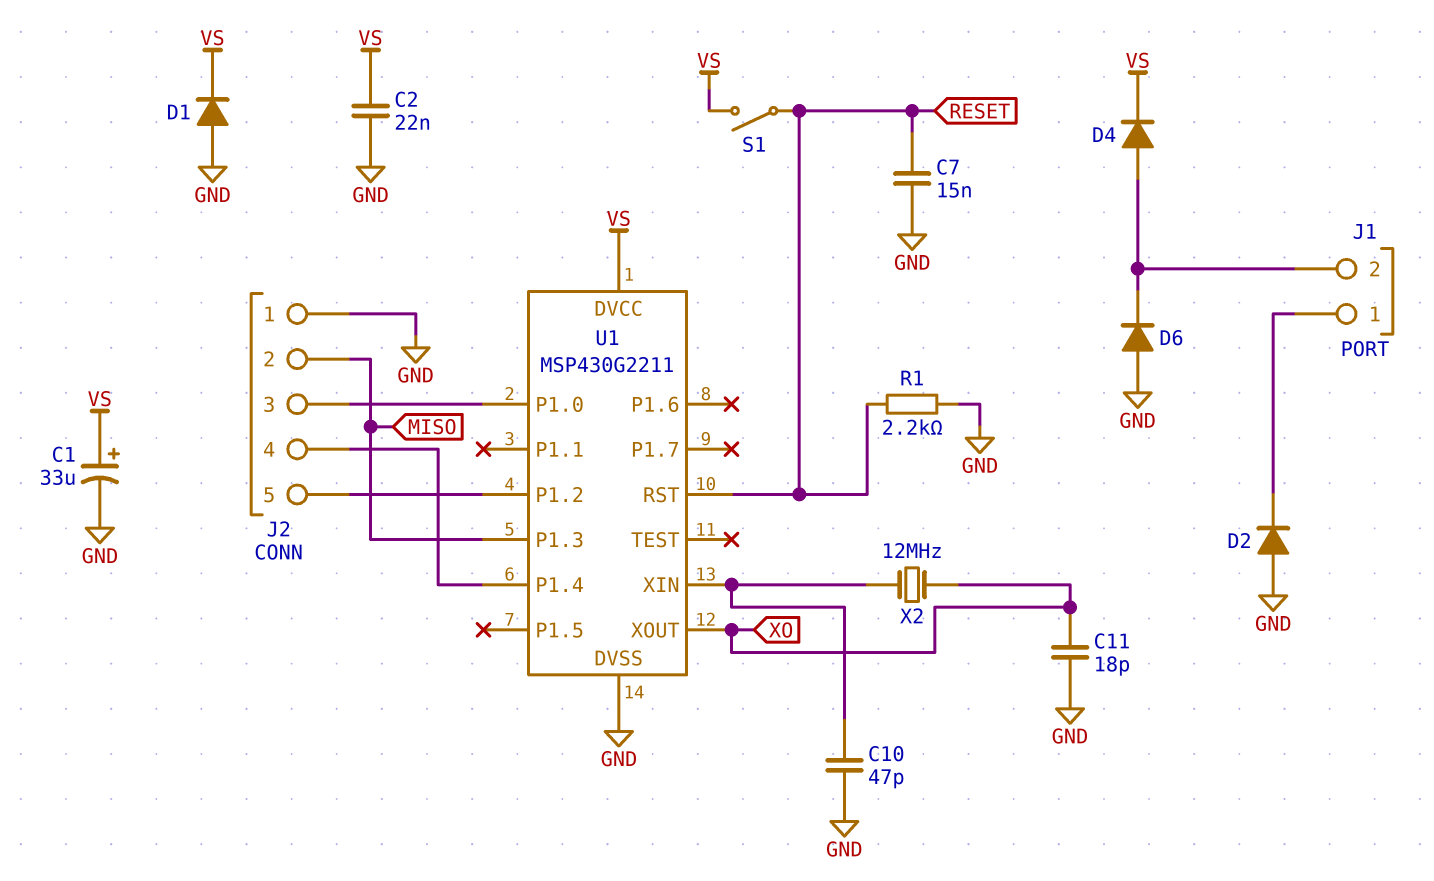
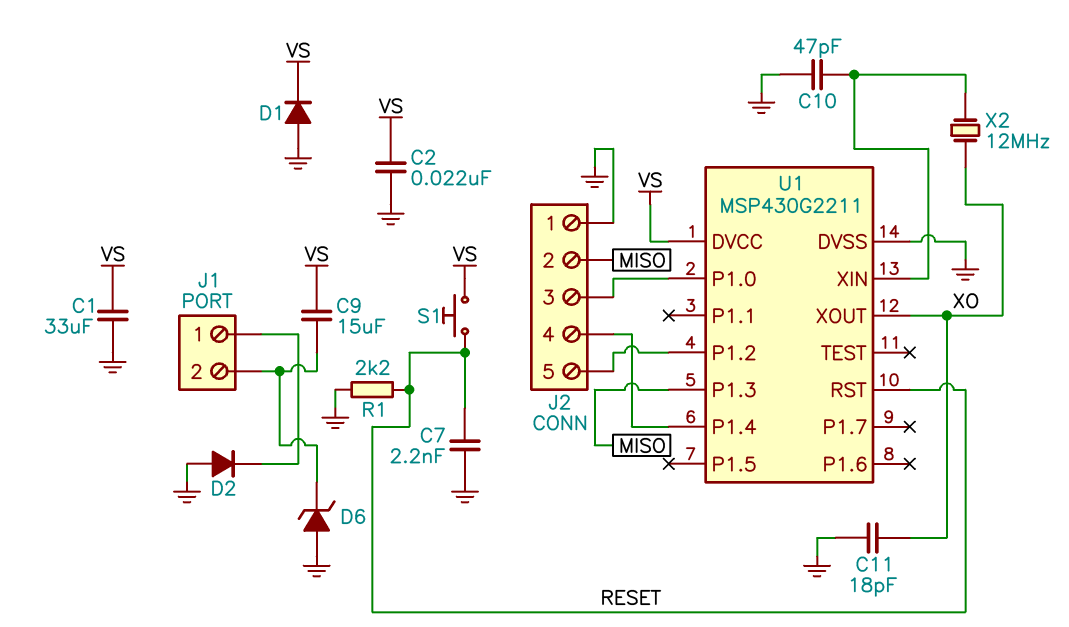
C1: 33uF (plus VS, minus GND) -> 33uF (GND, VS)
C7: 15nF (GND, RESET) -> 2.2nF (GND, RESET)
C9: none -> 15uF (J1/2, VS)
D4: diode (A J1/2, K VS) -> none
D6: diode (A GND, K J1/2) -> zener (A GND, K J1/2)
S1: switch (RESET, VS) -> button (RESET, VS)

